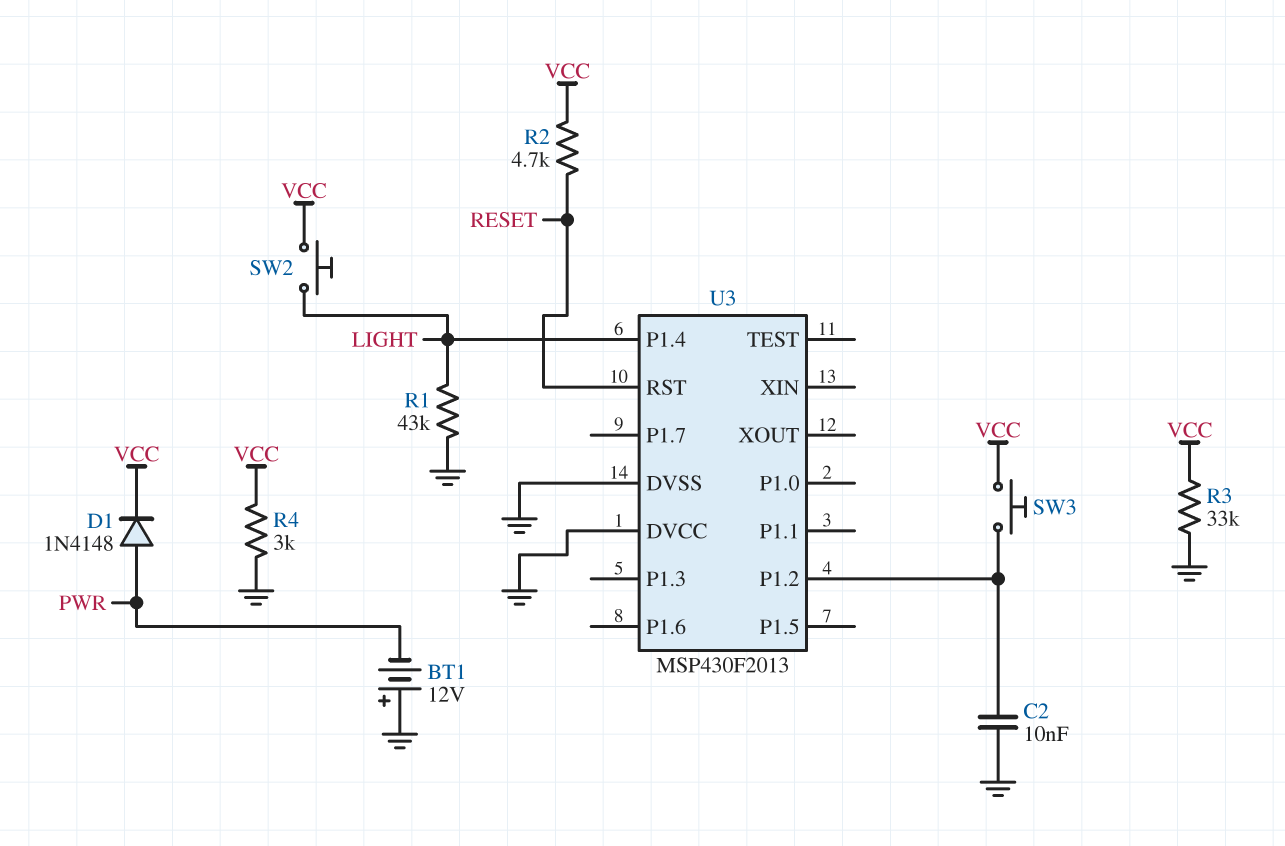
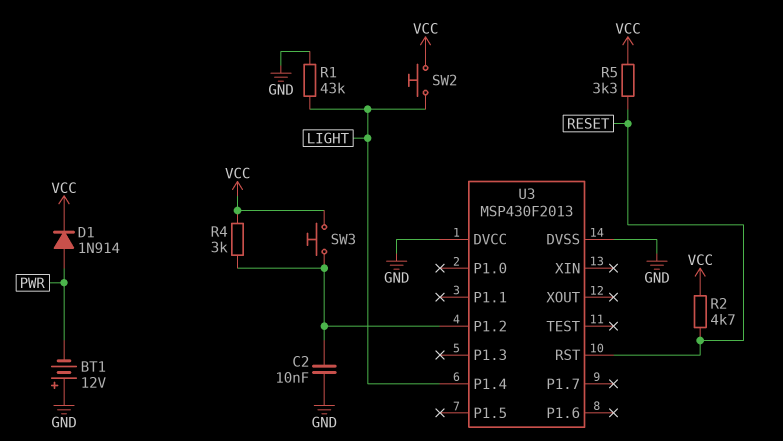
D1: diode 1N4148 (A PWR, K VCC) -> diode 1N914 (A PWR, K VCC)
R3: 33k (GND, VCC) -> none
R4: 3k (GND, VCC) -> 3k (U3/P1.2, VCC)
R5: none -> 3.3k (RESET, VCC)

